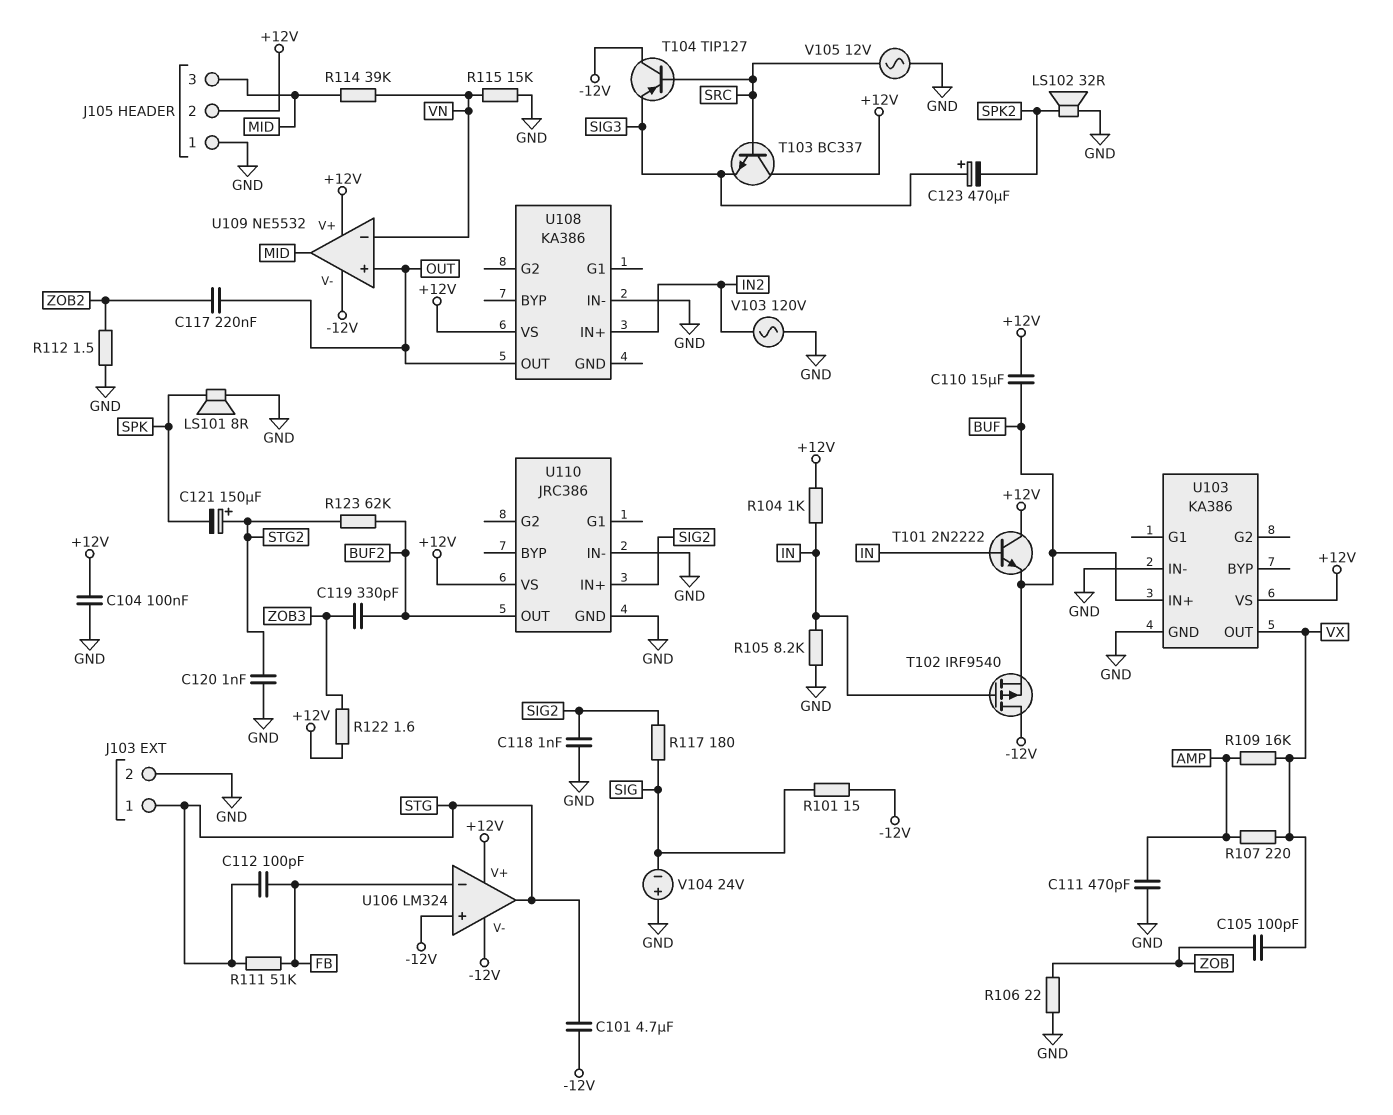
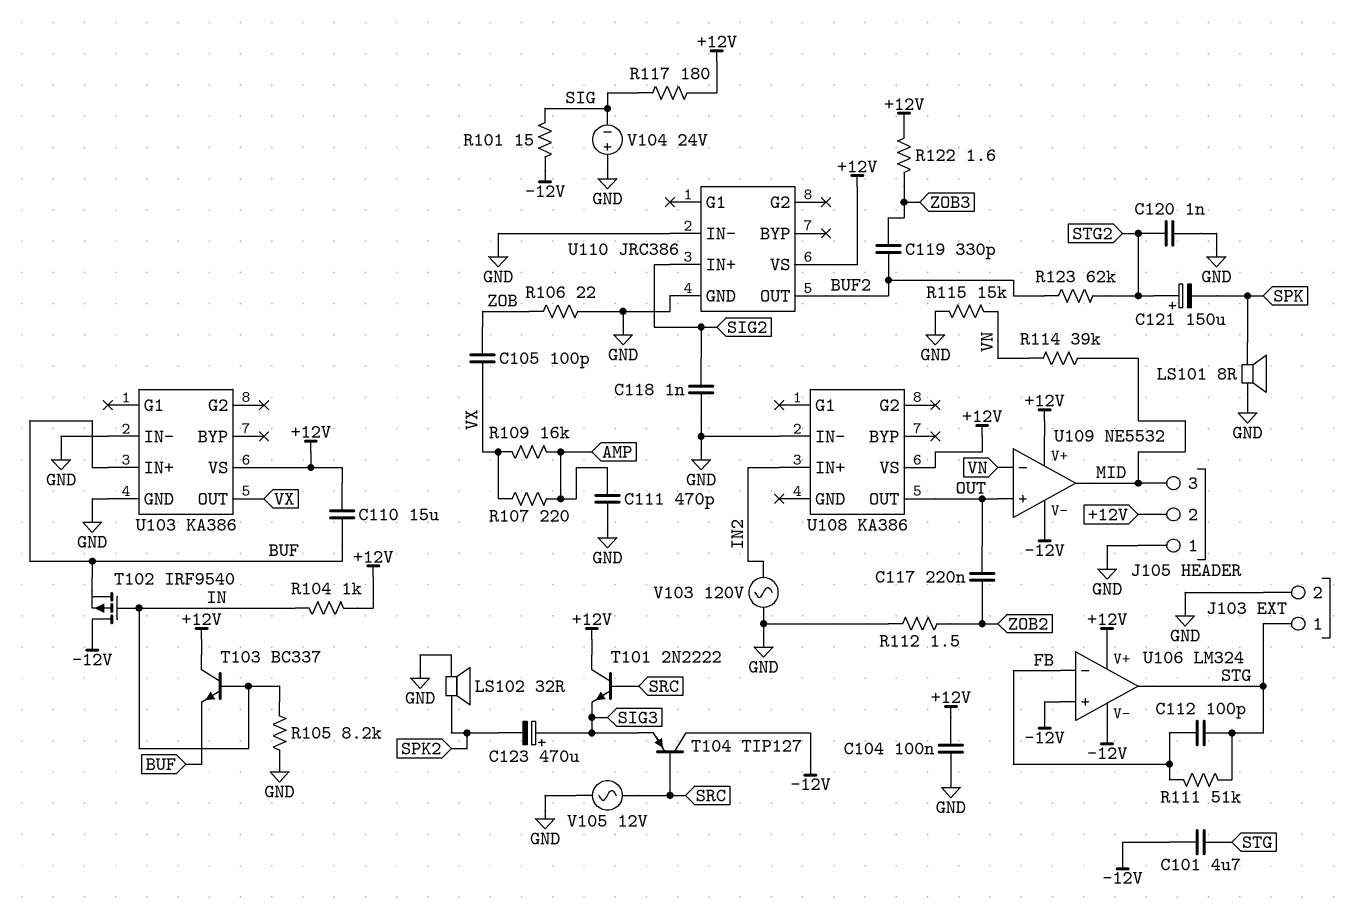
R117: 180 (SIG, SIG2) -> 180 (+12V, SIG)
T101: NPN 2N2222 (B IN, C +12V, E BUF) -> NPN 2N2222 (B SRC, C +12V, E SIG3)
T103: NPN BC337 (B SRC, C +12V, E SIG3) -> NPN BC337 (B IN, C +12V, E BUF)

